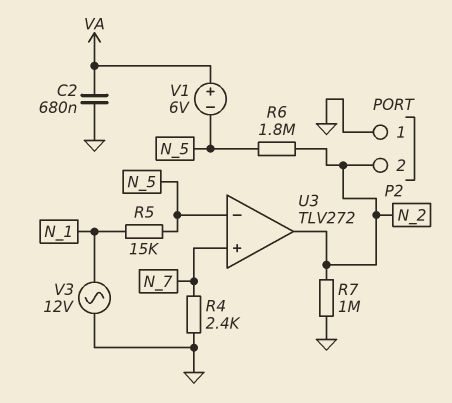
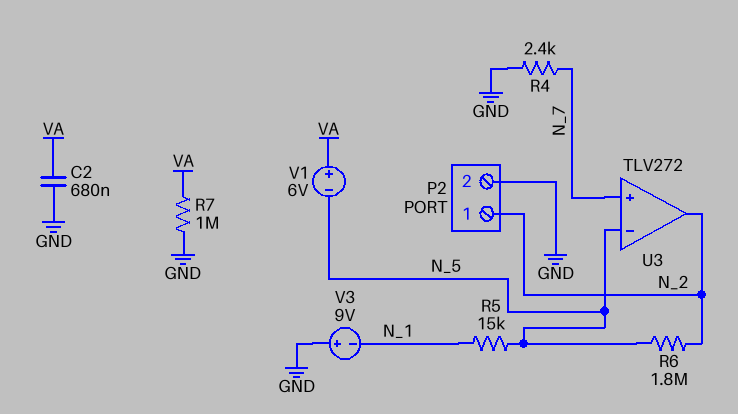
P2 pin 1: GND -> N_2
P2 pin 2: N_2 -> GND
R7: 1M (GND, N_2) -> 1M (GND, VA)
V3: AC 12V (GND, N_1) -> 9V (plus GND, minus N_1)

